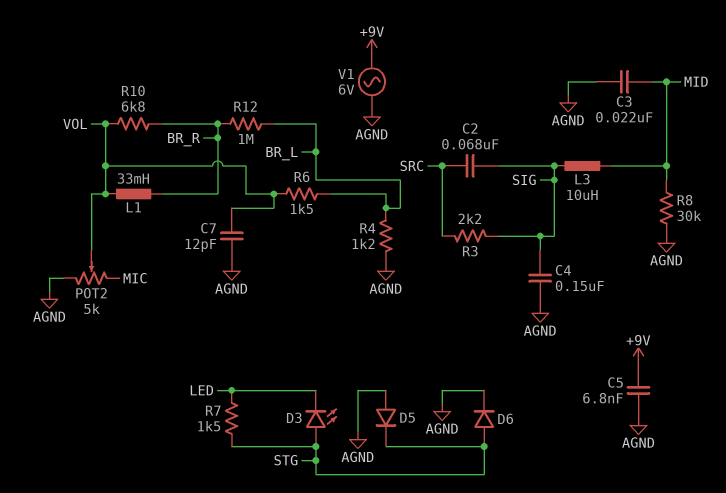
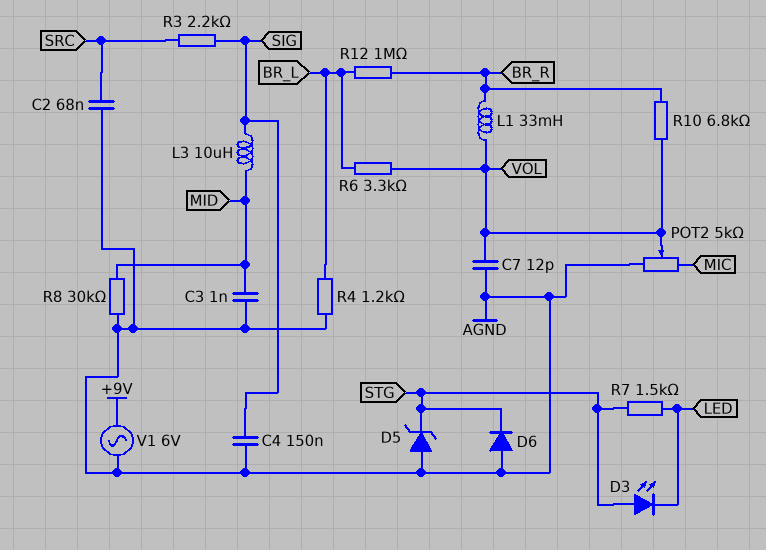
C2: 68nF (SIG, SRC) -> 68nF (AGND, SRC)
C3: 22nF (AGND, MID) -> 1nF (AGND, MID)
C5: 6.8nF (+9V, AGND) -> none
D5: diode (A AGND, K STG) -> zener (A AGND, K STG)
D6: diode (A STG, K AGND) -> diode (A AGND, K STG)
R6: 1.5k (BR_L, VOL) -> 3.3k (BR_L, VOL)

